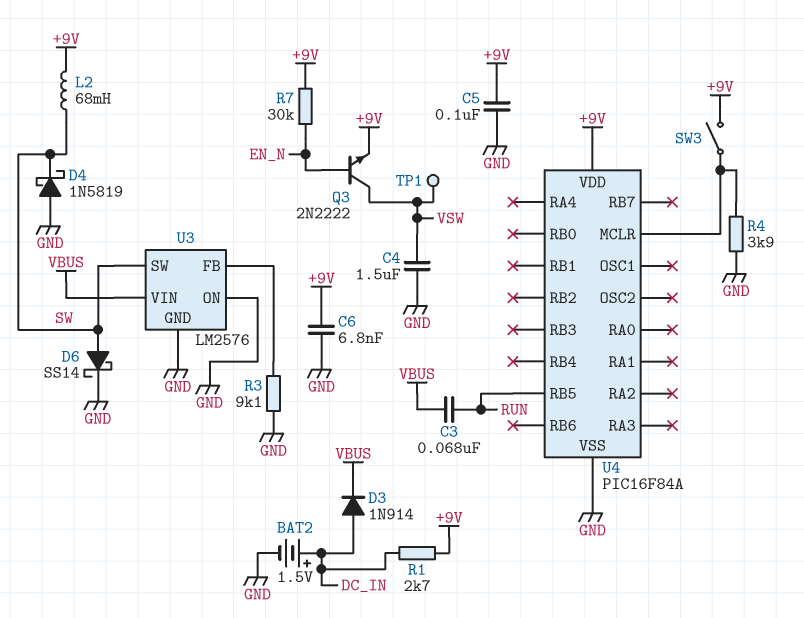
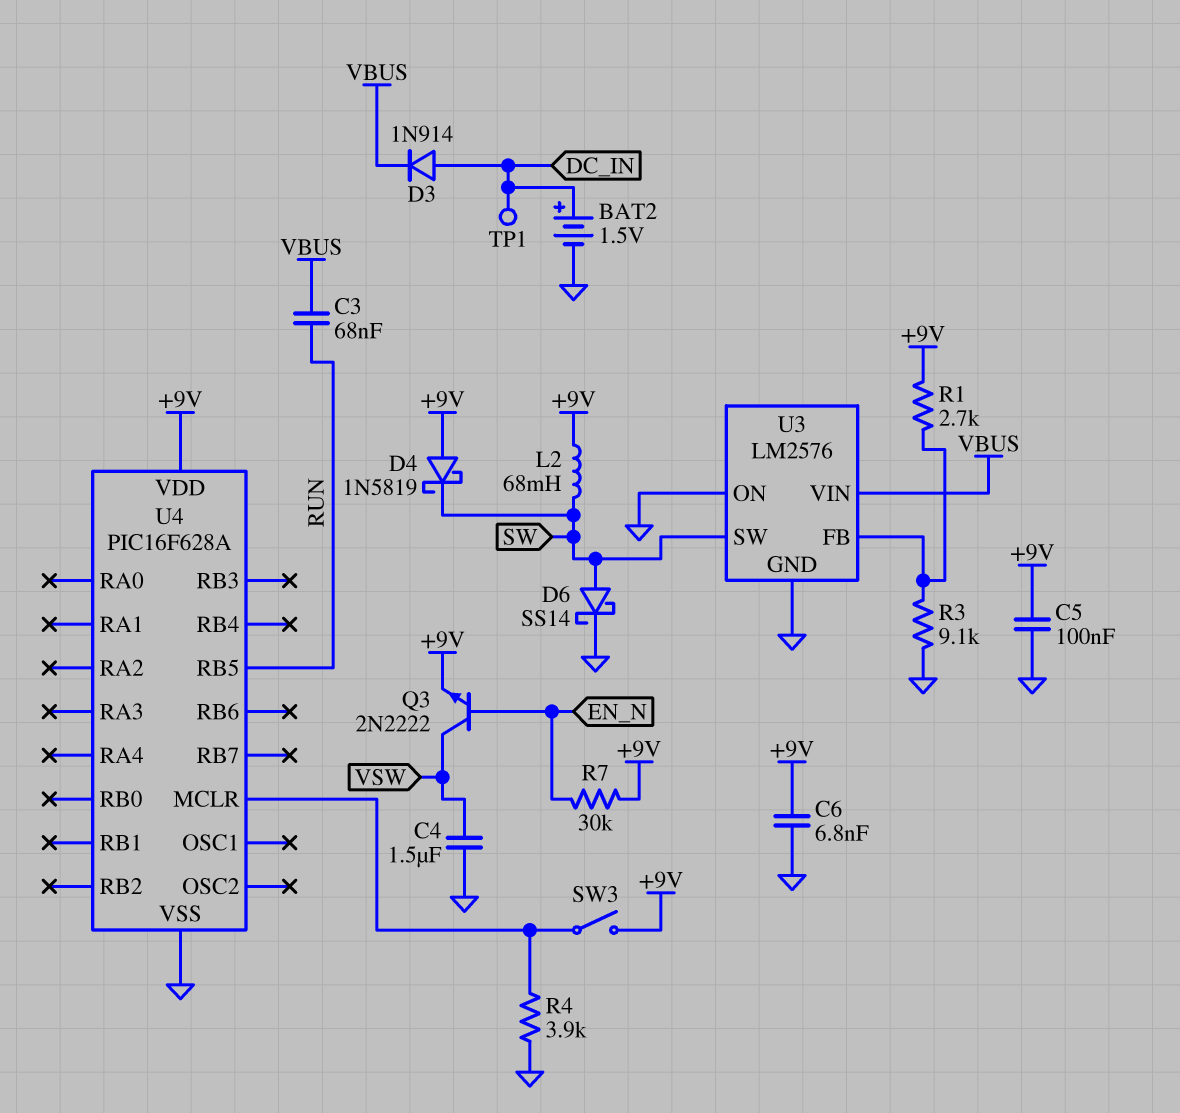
D4: schottky 1N5819 (A GND, K SW) -> schottky 1N5819 (A +9V, K SW)
R1: 2.7k (+9V, DC_IN) -> 2.7k (+9V, U3/FB)
TP1: test point (VSW) -> test point (DC_IN)
U4: PIC16F84A -> PIC16F628A

